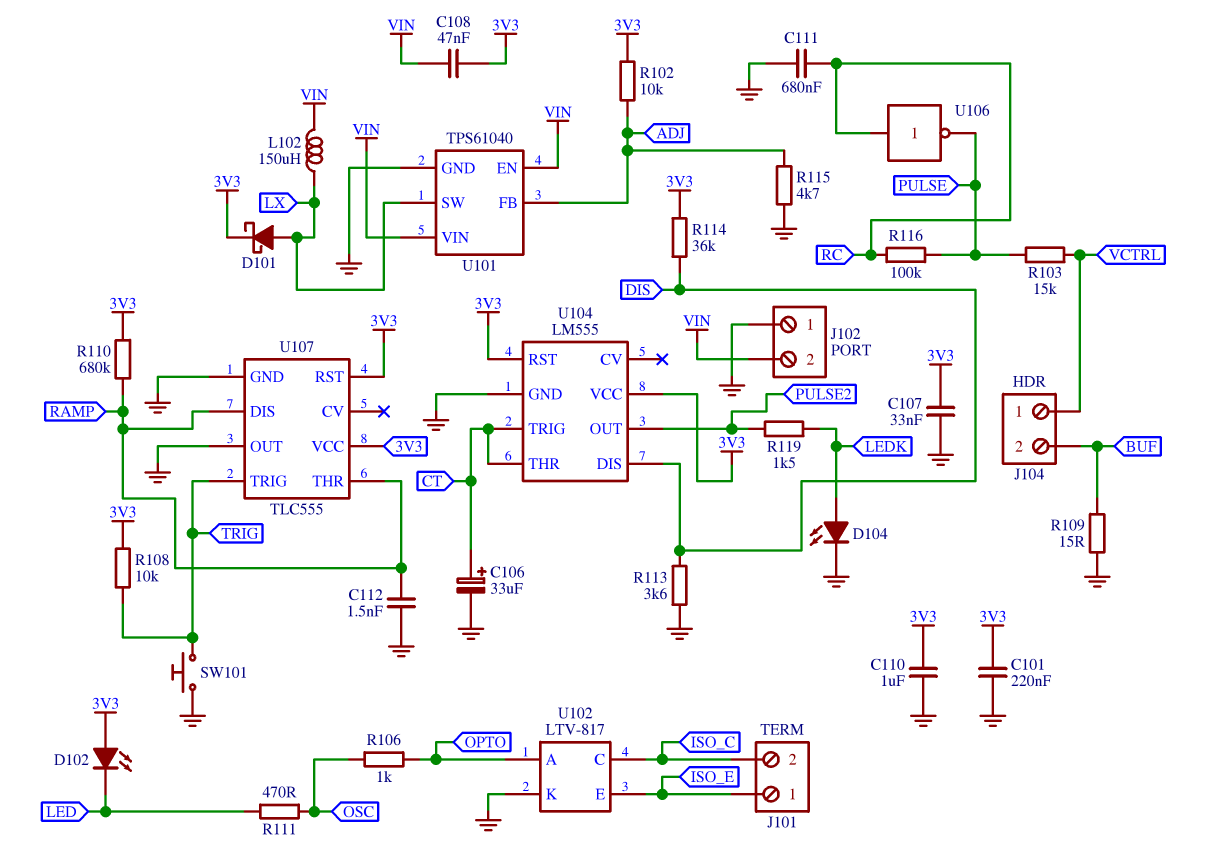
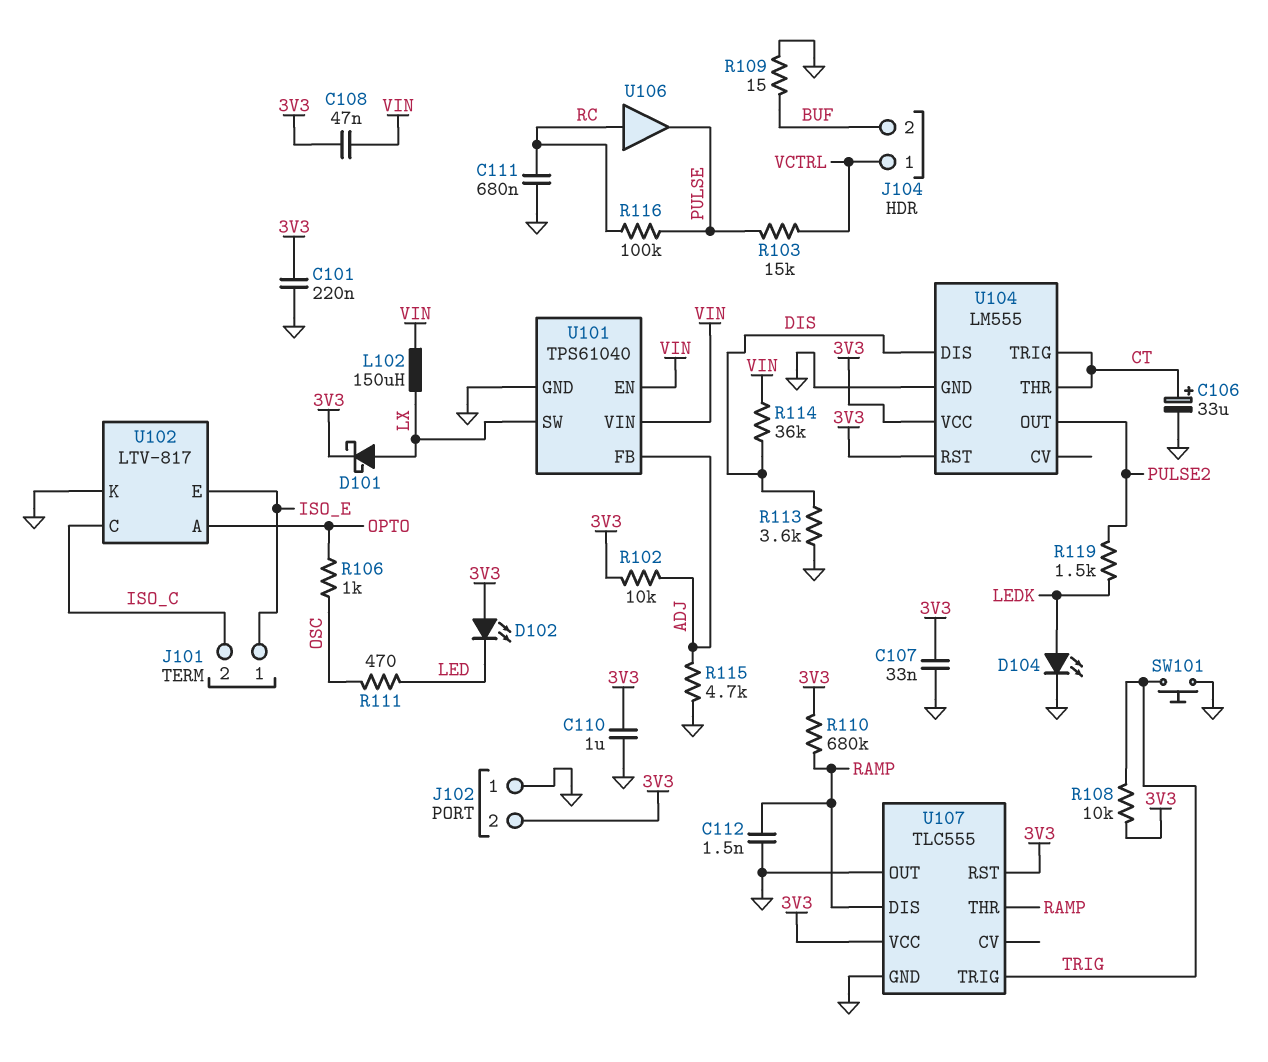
J102 pin 2: VIN -> 3V3
R114: 36k (3V3, DIS) -> 36k (DIS, VIN)
U106: NOT (in RC, out PULSE) -> buffer (in RC, out PULSE)

